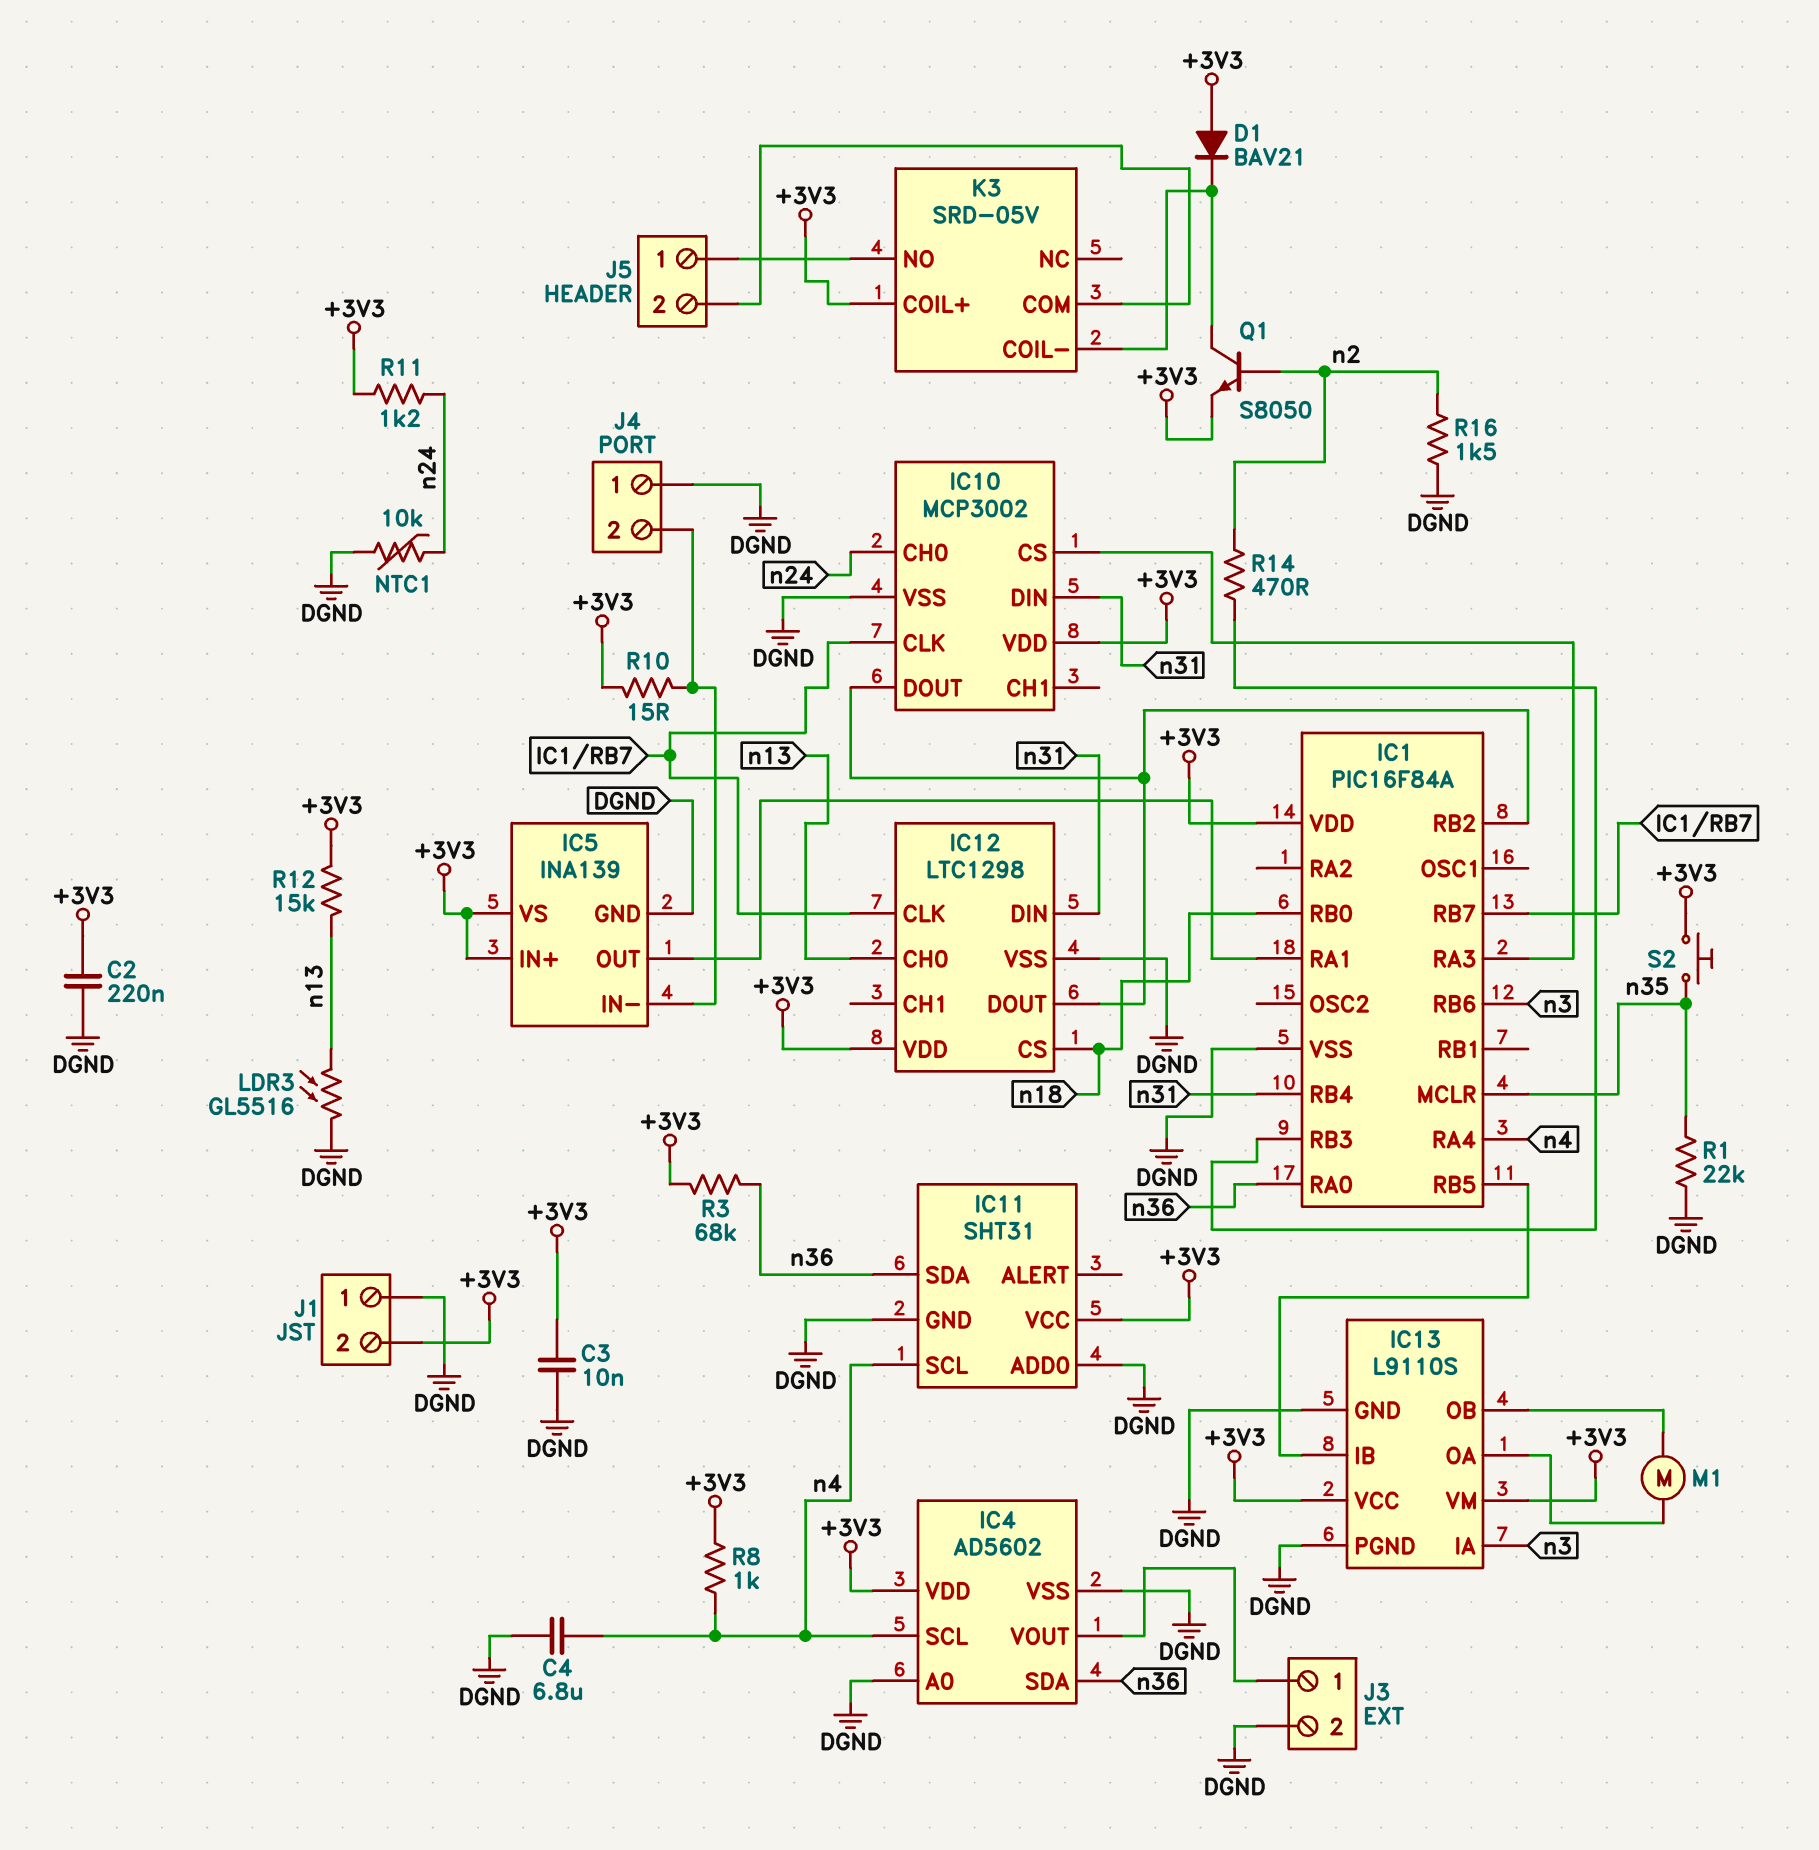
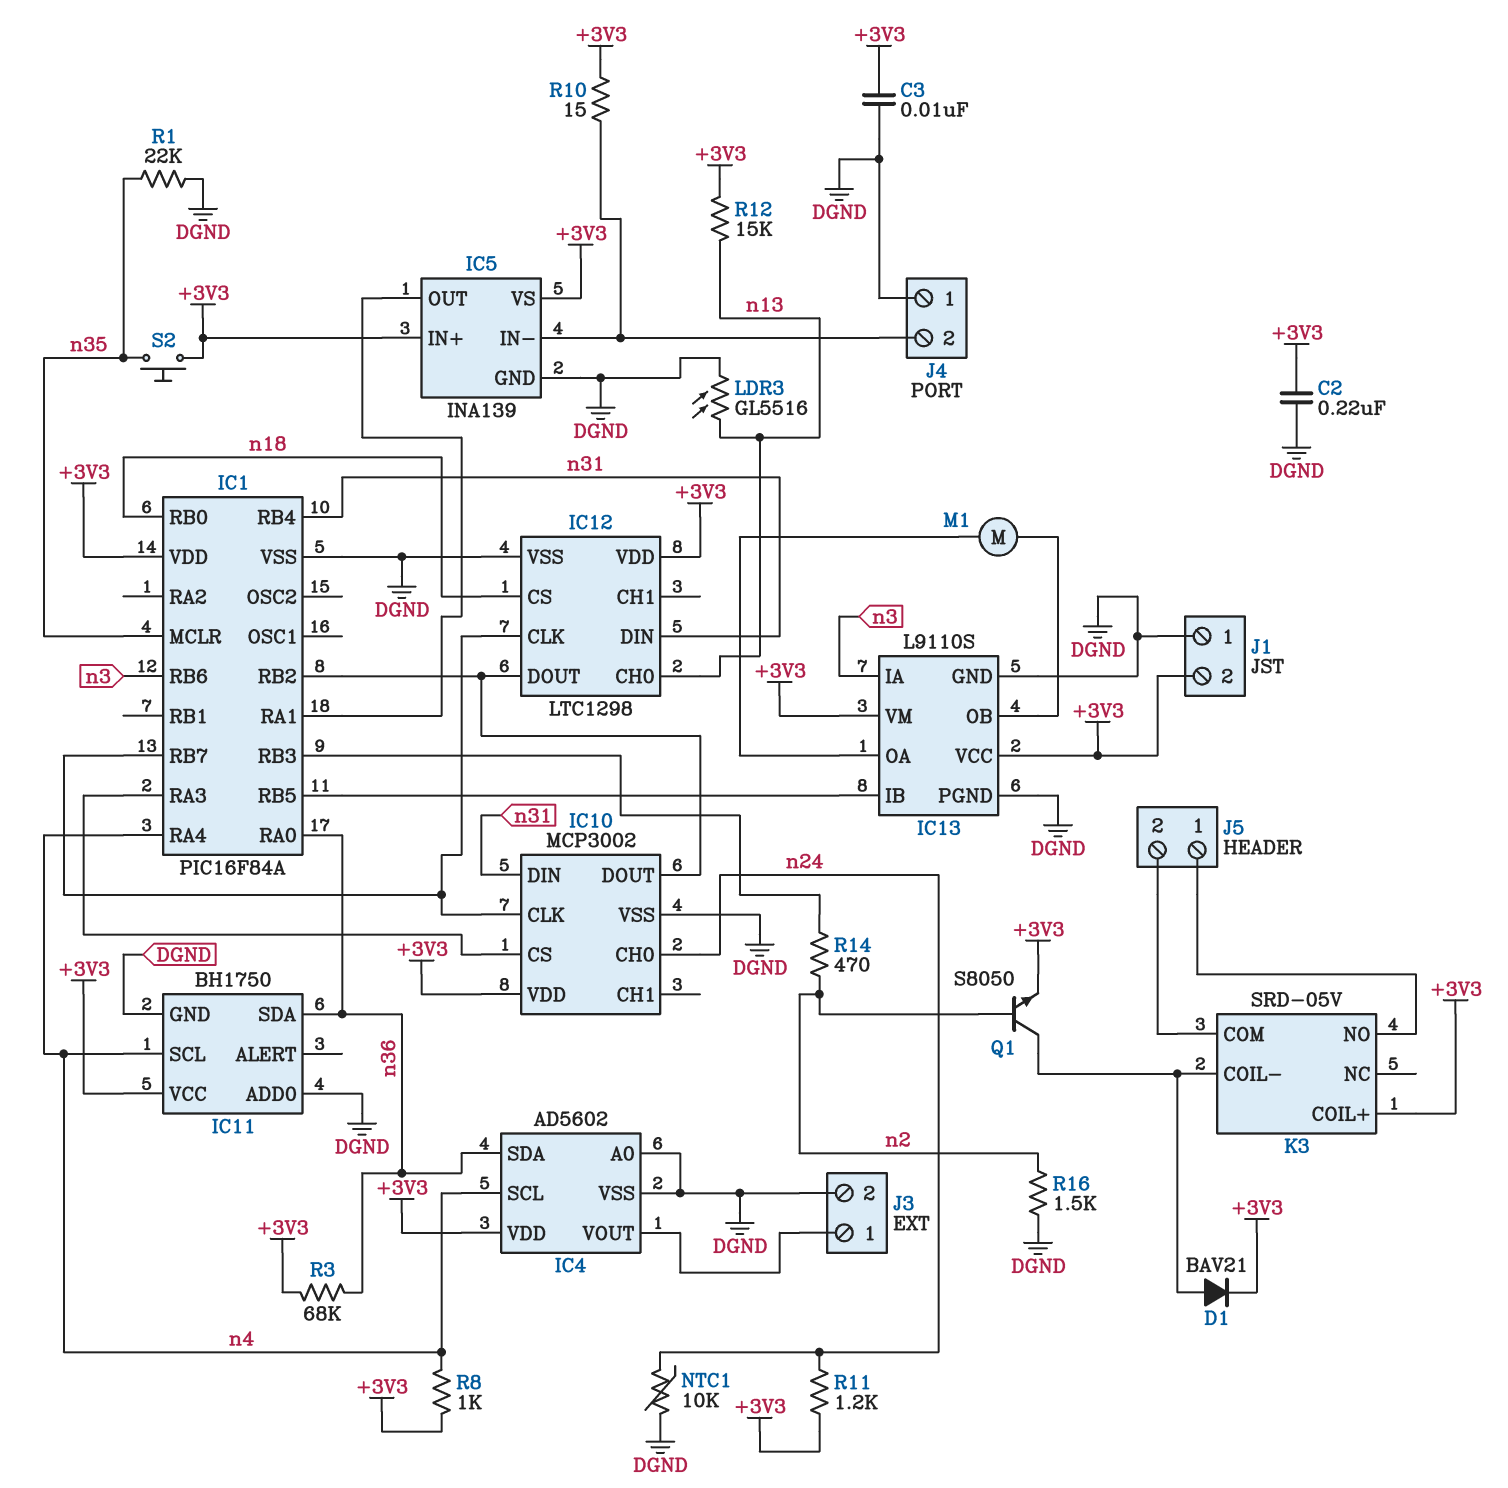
C4: 6.8uF (DGND, n4) -> none
D1: diode BAV21 (A +3V3, K K3/COIL-) -> diode BAV21 (A K3/COIL-, K +3V3)
IC11: SHT31 -> BH1750

